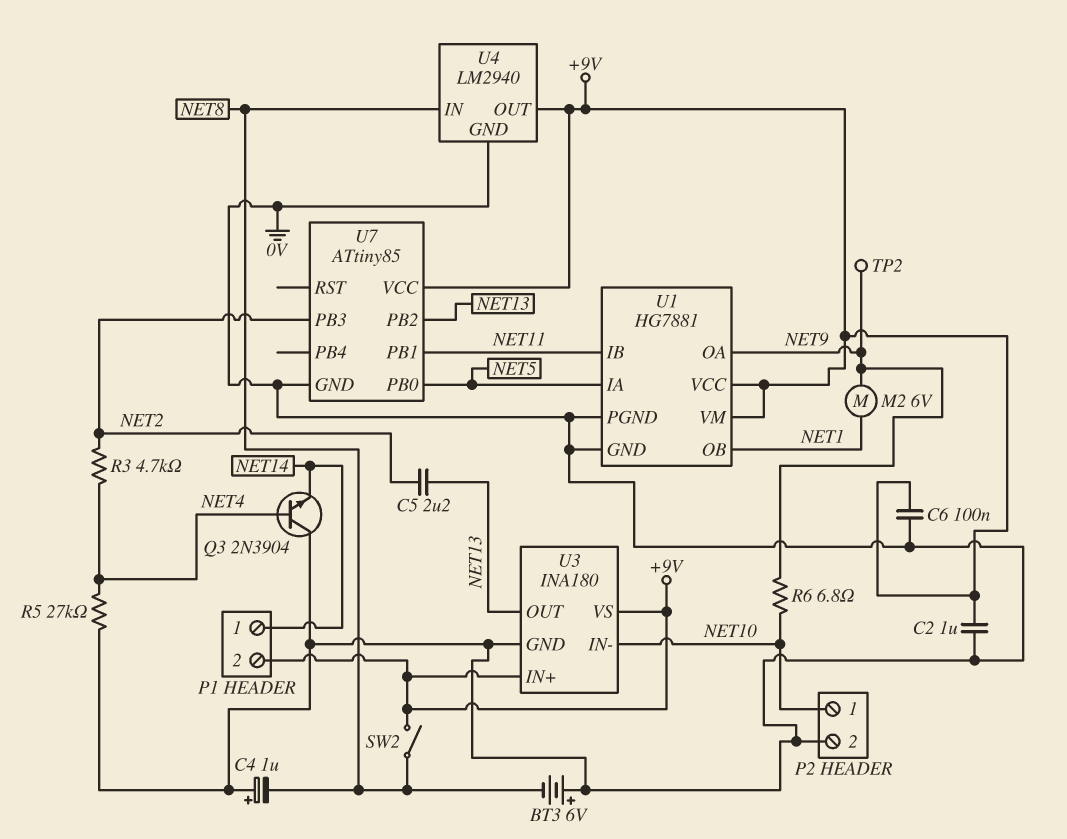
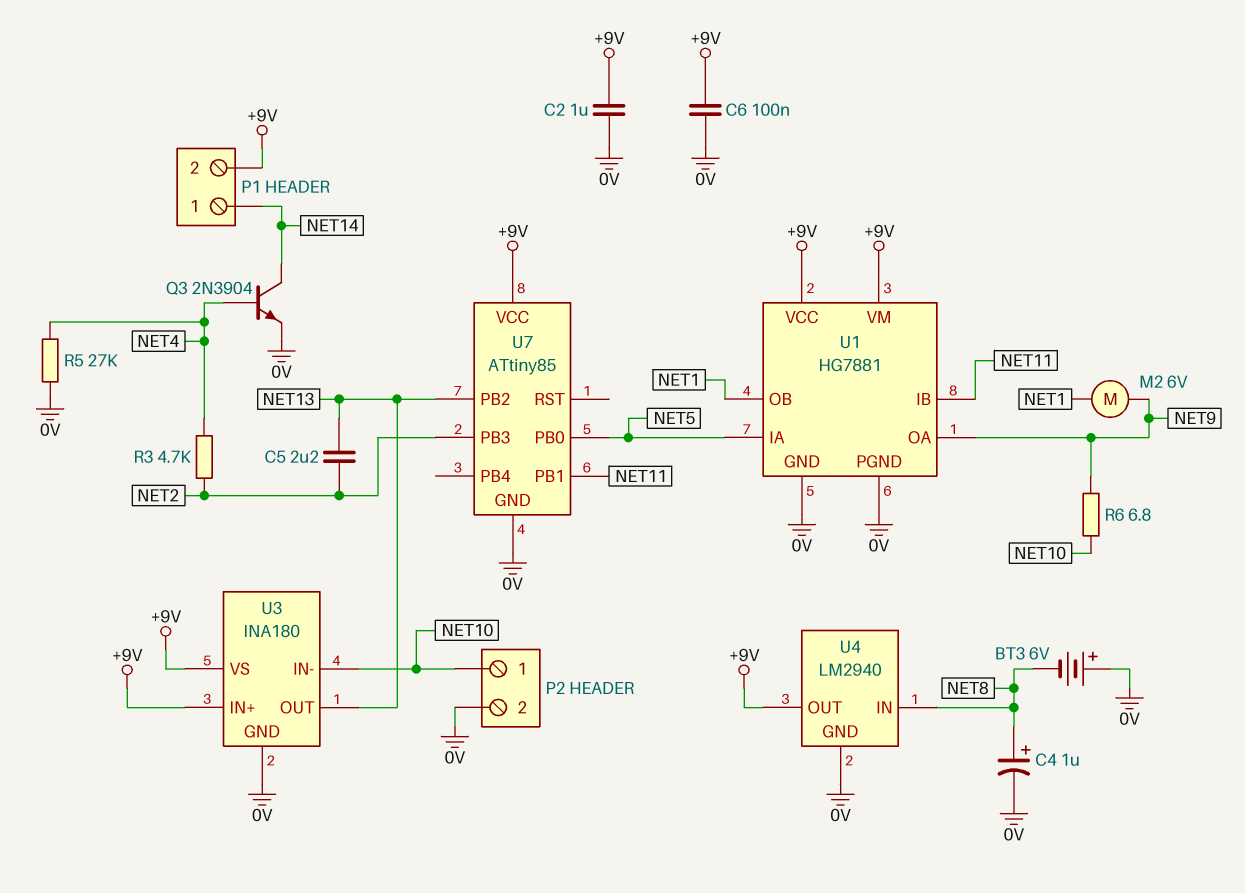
C4: 1uF (plus 0V, minus NET8) -> 1uF (plus NET8, minus 0V)
Q3: NPN 2N3904 (B NET4, C 0V, E NET14) -> NPN 2N3904 (B NET4, C NET14, E 0V)
SW2: switch (+9V, NET8) -> none
TP2: test point (NET9) -> none

